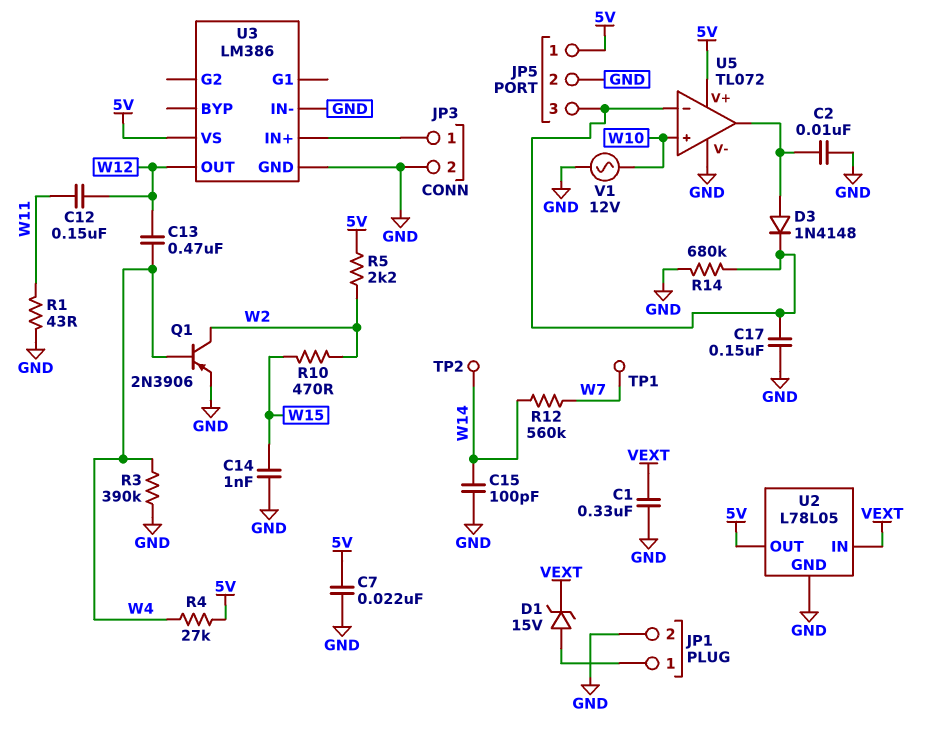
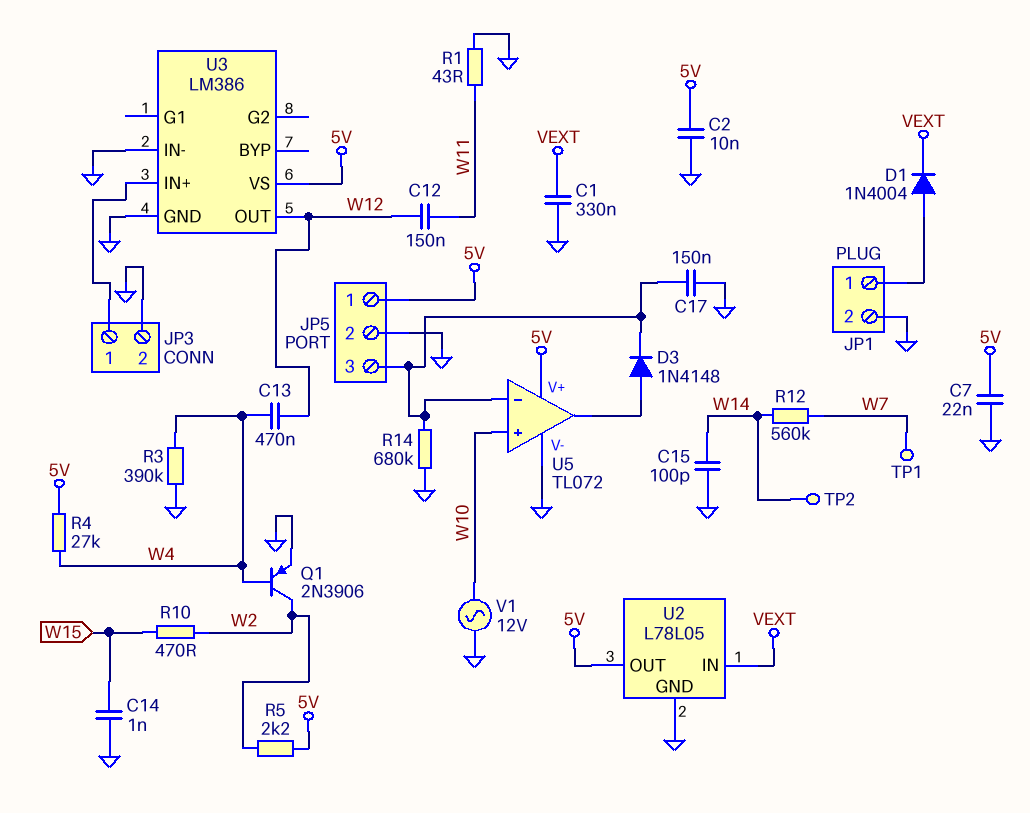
C2: 10nF (GND, U5/out) -> 10nF (5V, GND)
D1: zener 15V (A JP1/1, K VEXT) -> diode 1N4004 (A JP1/1, K VEXT)

